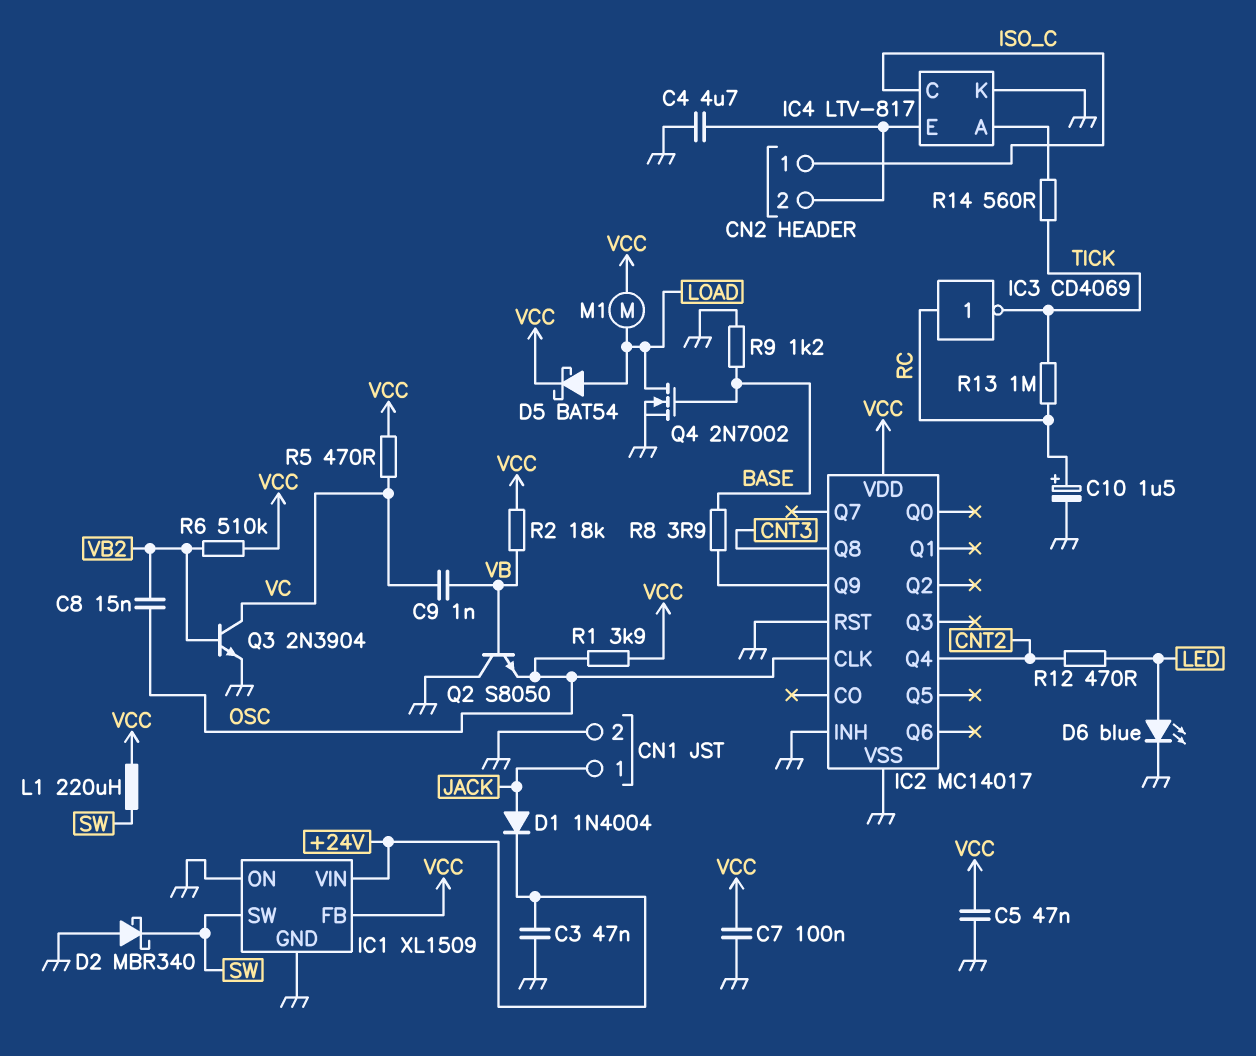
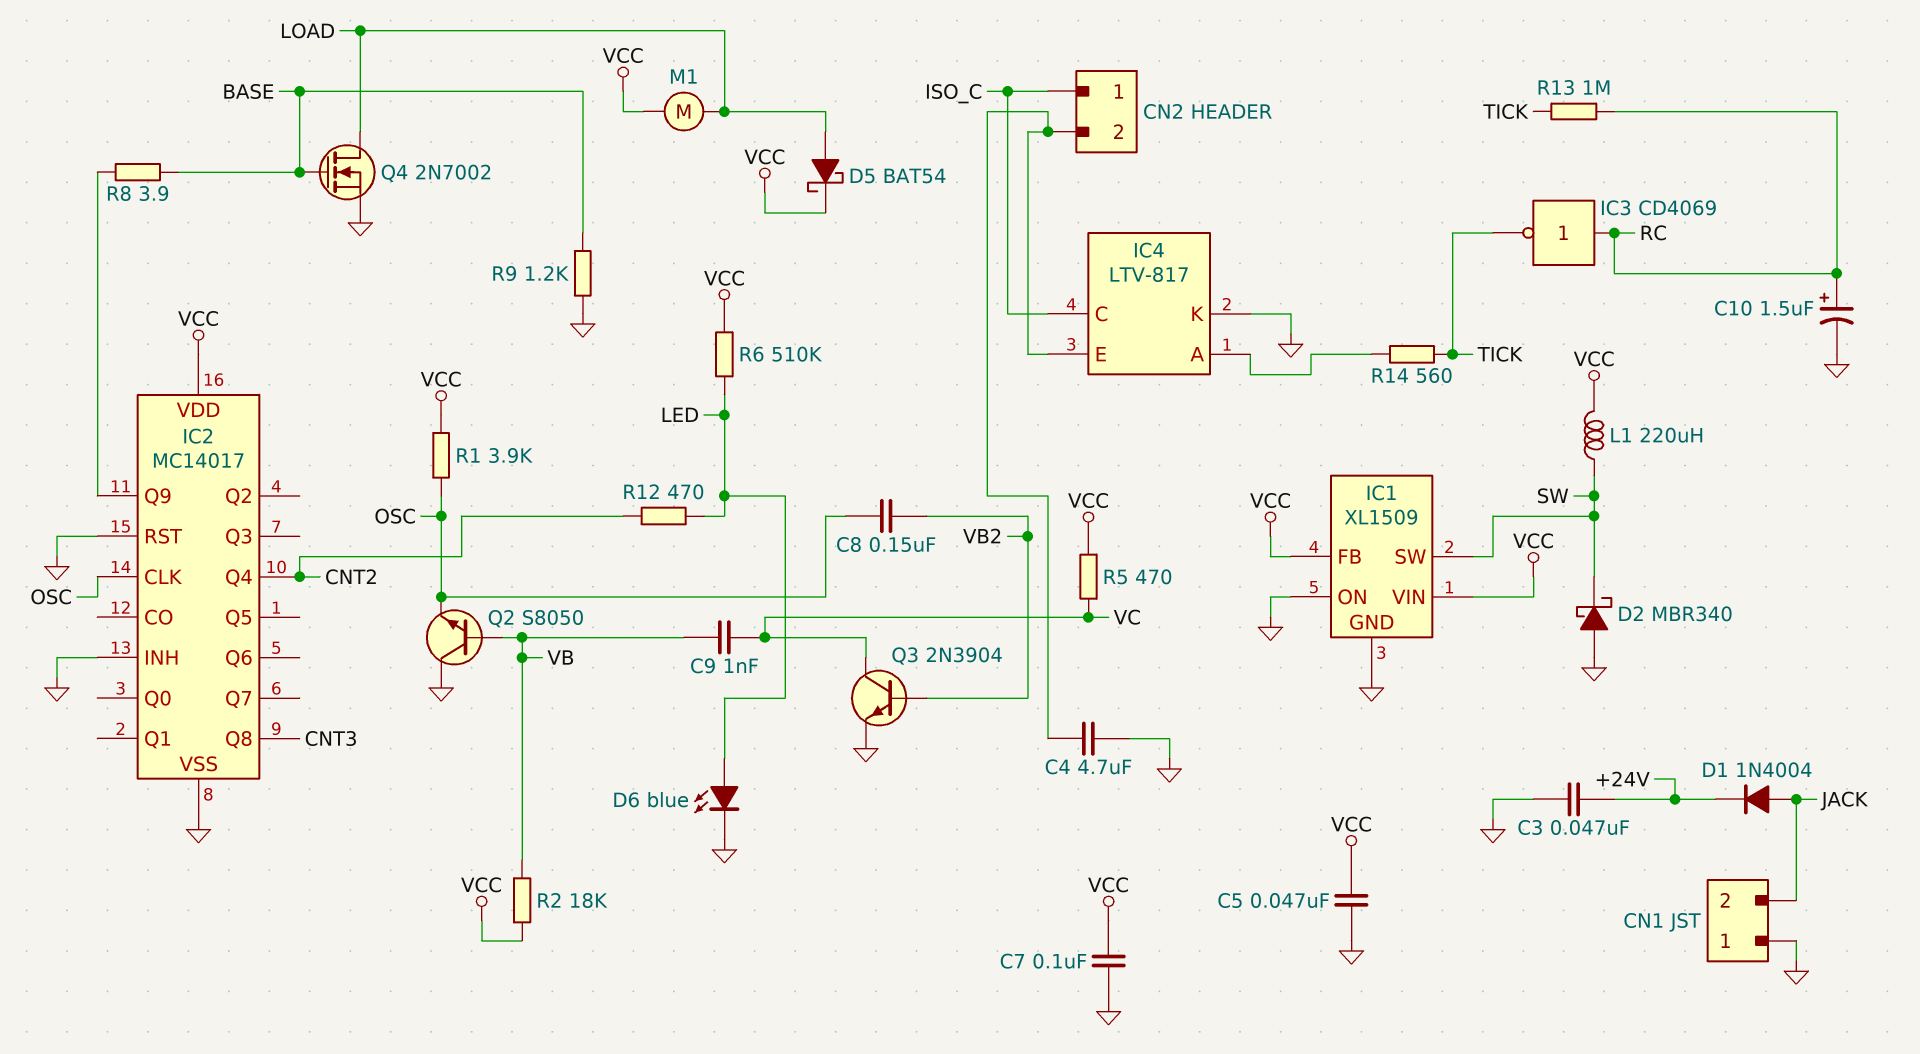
C8: 15nF (OSC, VB2) -> 150nF (OSC, VB2)
CN1 pin 1: JACK -> GND
CN1 pin 2: GND -> JACK
IC1 pin VIN: +24V -> VCC
R6: 510k (VB2, VCC) -> 510k (LED, VCC)

